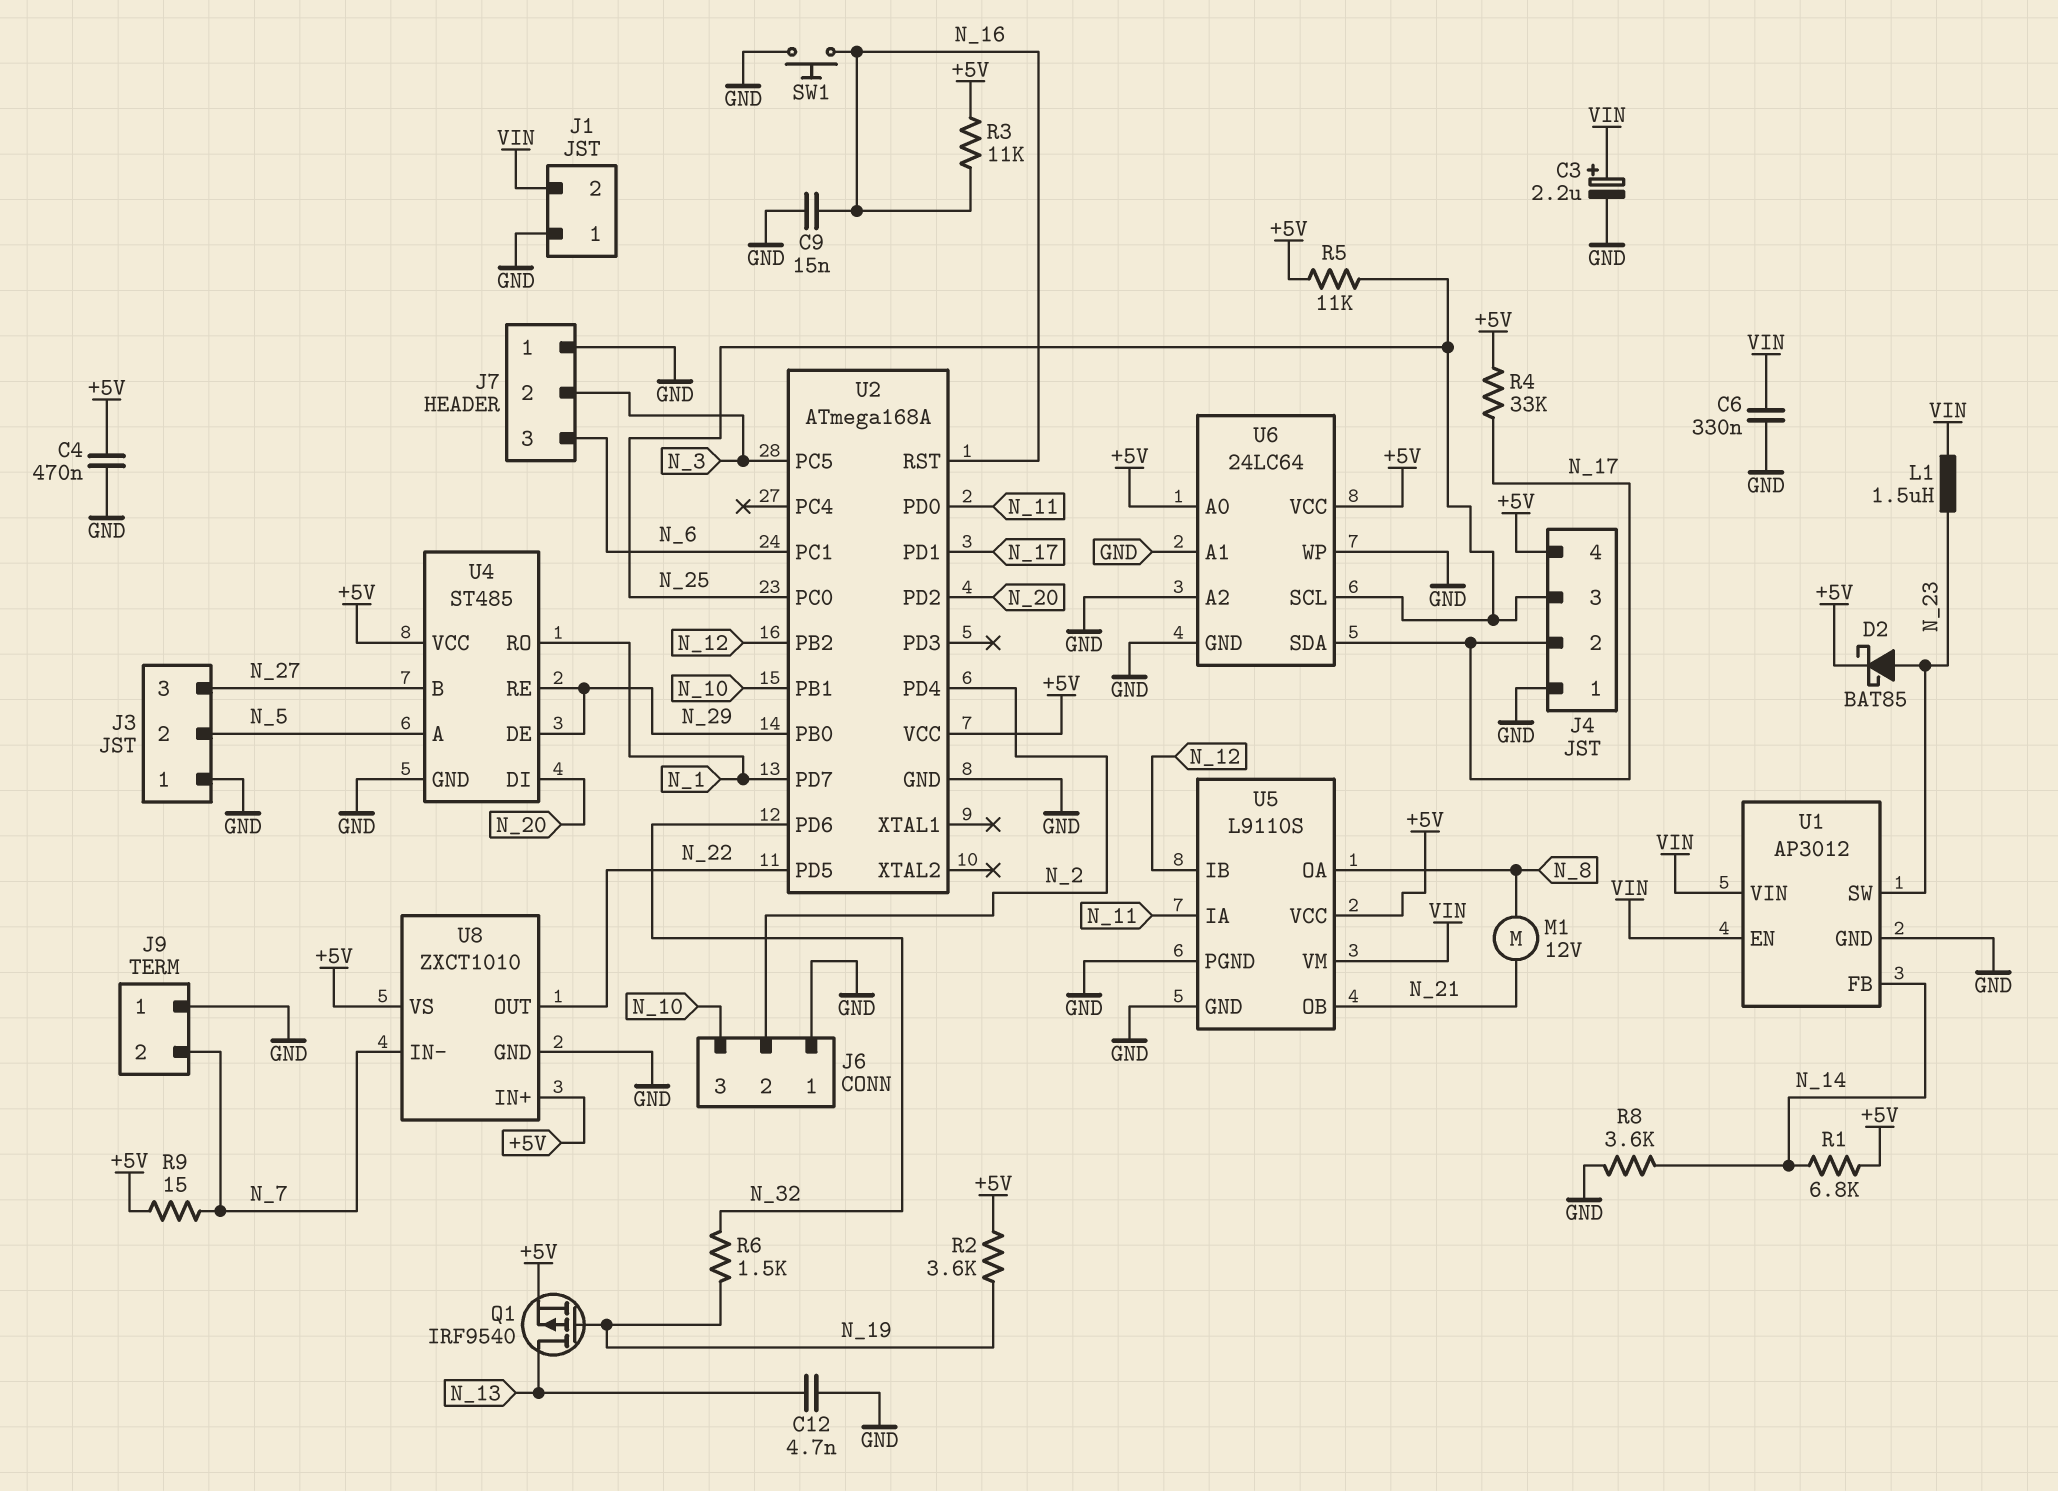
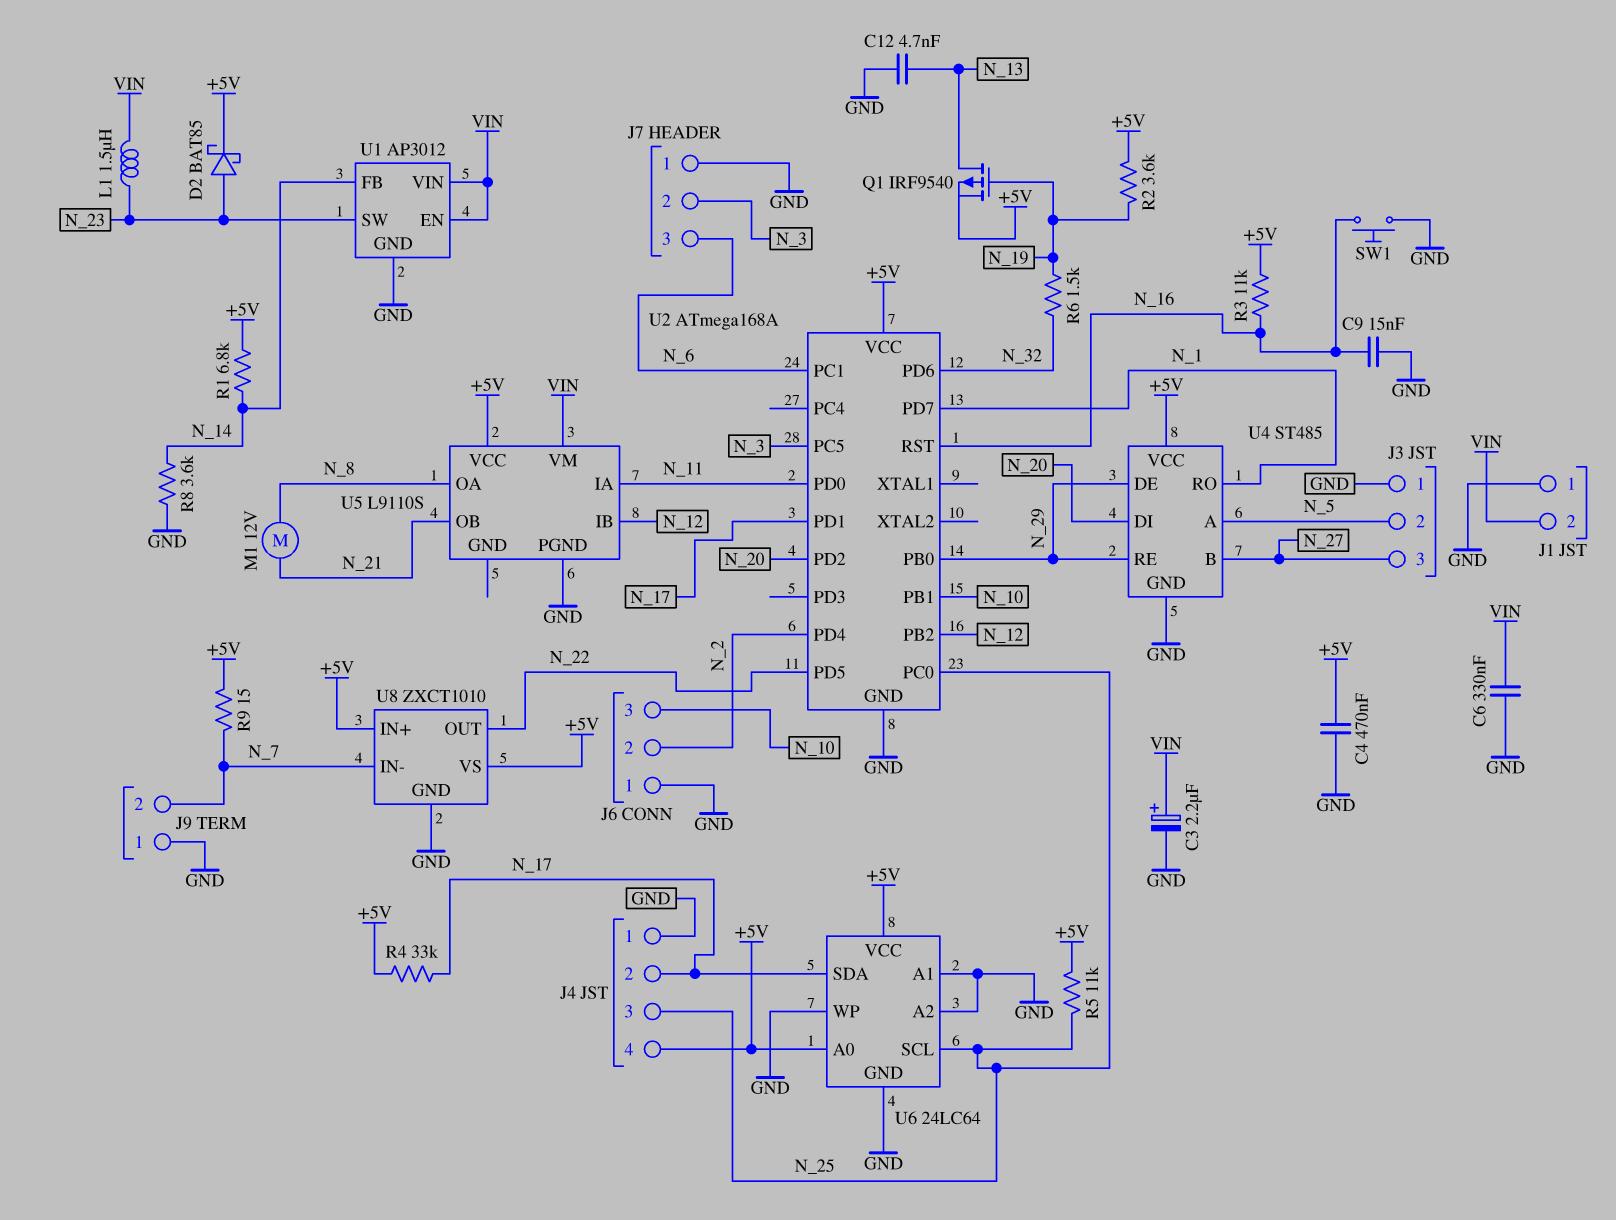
U5 pin GND: GND -> none

